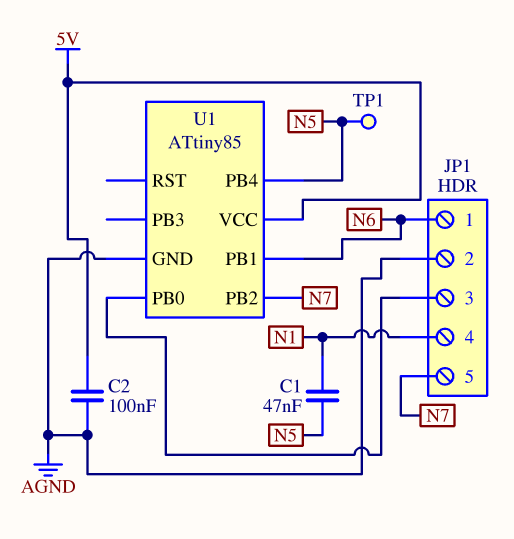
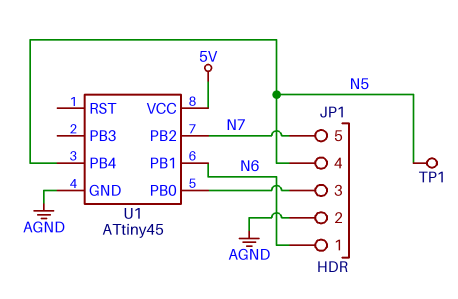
C1: 47nF (N1, N5) -> none
C2: 100nF (5V, AGND) -> none
JP1 pin 4: N1 -> N5
U1: ATtiny85 -> ATtiny45

